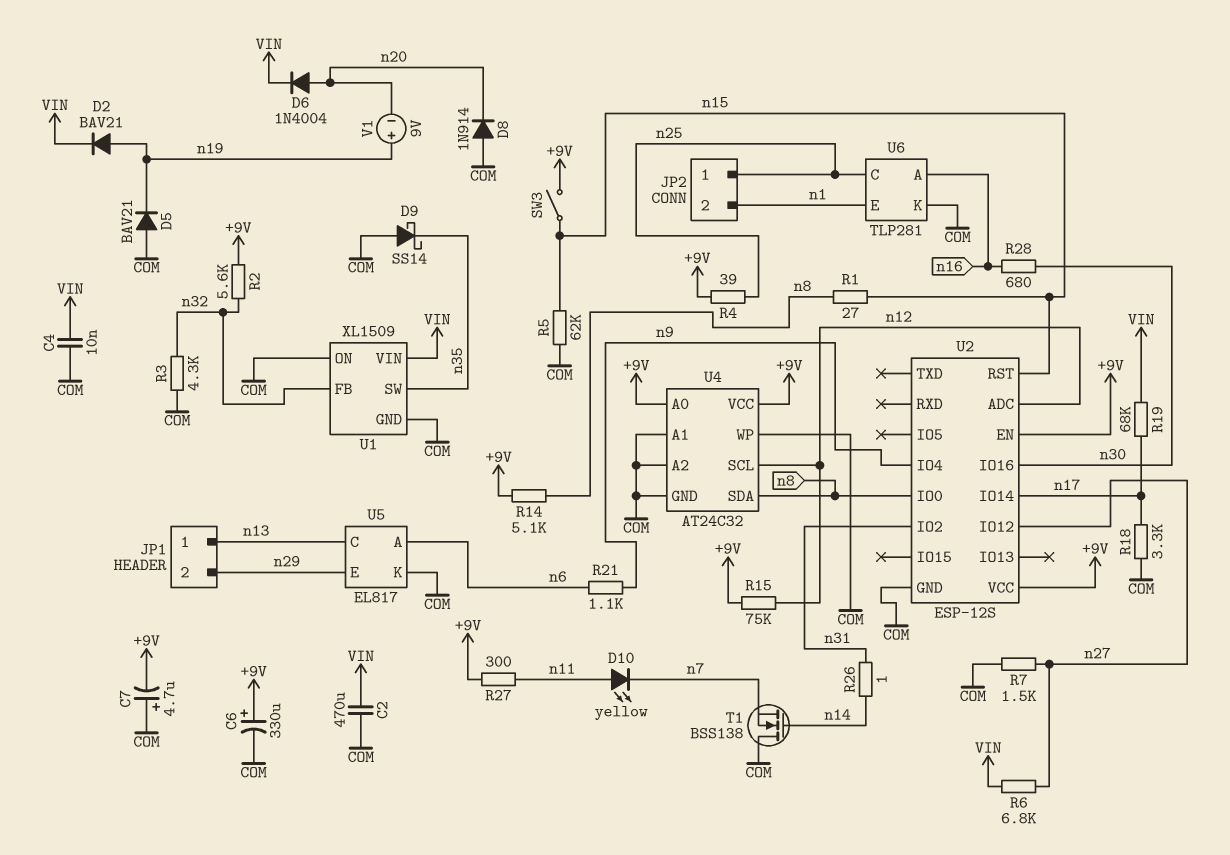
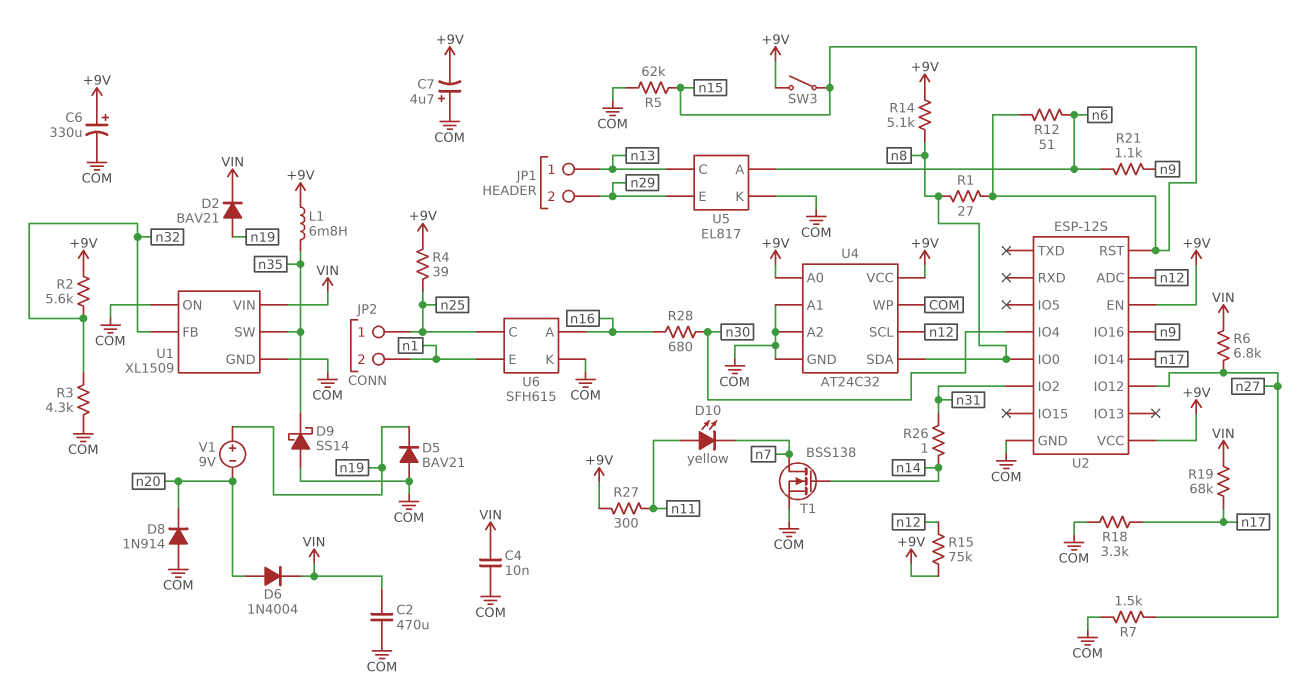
L1: none -> 6.8mH (+9V, n35)
R12: none -> 51 (n6, n15)
T1: NMOS BSS138 (G n14, D COM, S n7) -> NMOS BSS138 (G n14, D n7, S COM)
U2 pin IO4: n9 -> n30
U2 pin IO16: n30 -> n9
U6: TLP281 -> SFH615

